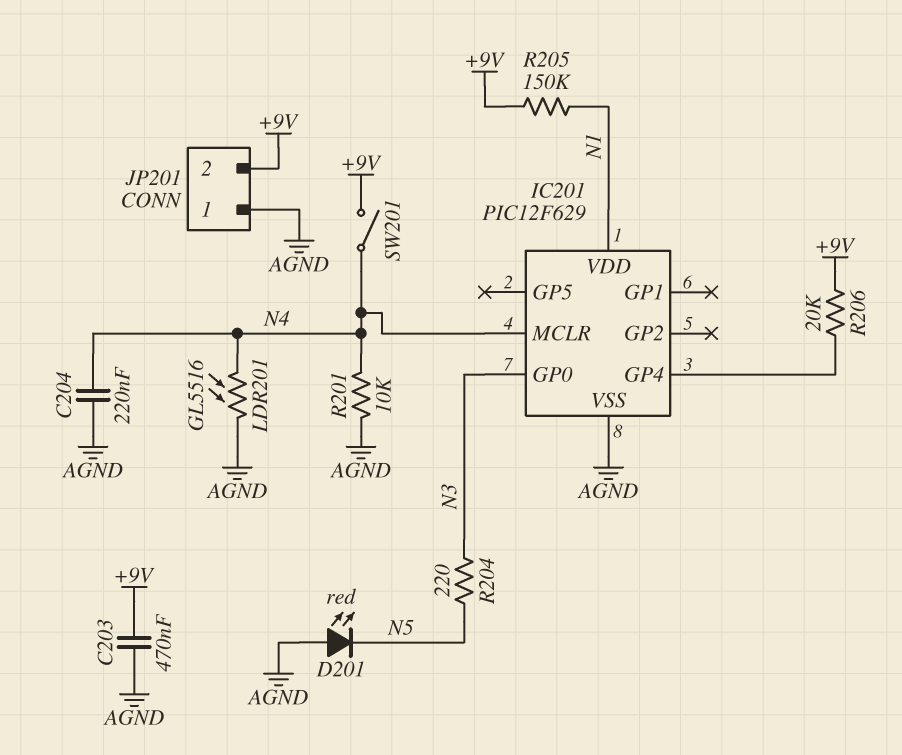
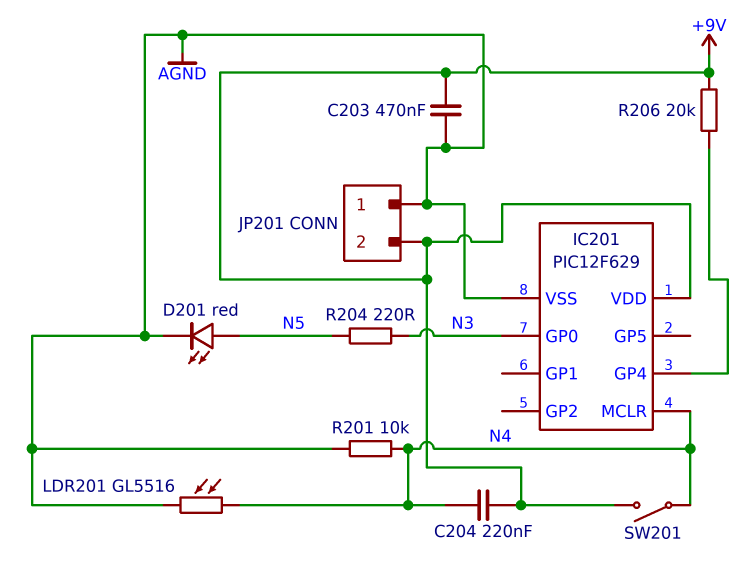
C204: 220nF (AGND, N4) -> 220nF (+9V, N4)
D201: LED red (A AGND, K N5) -> LED red (A N5, K AGND)
IC201 pin VDD: N1 -> +9V
R205: 150k (+9V, N1) -> none

